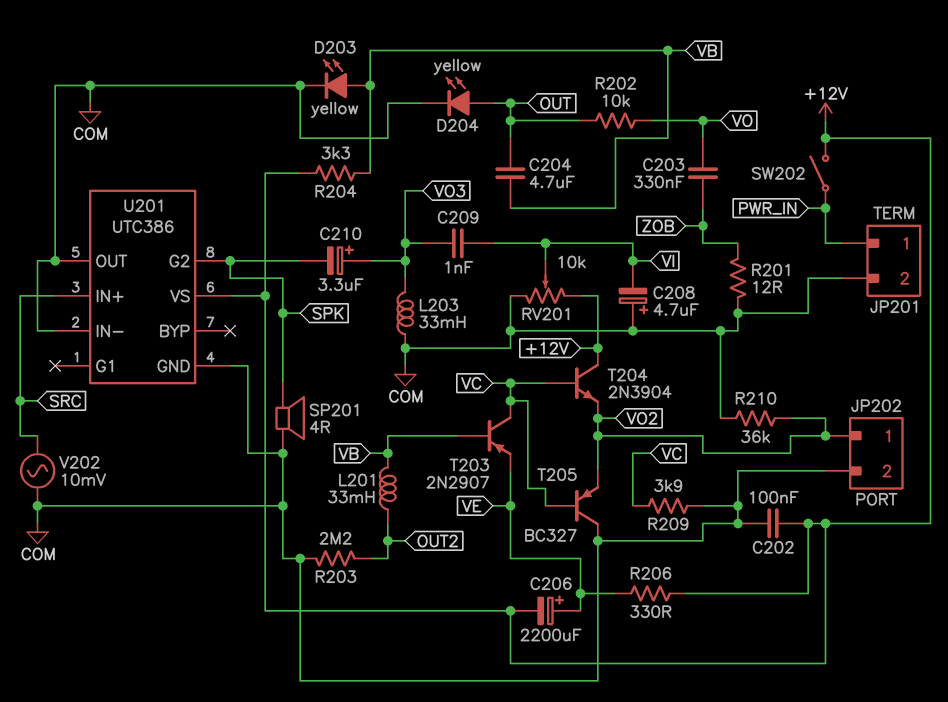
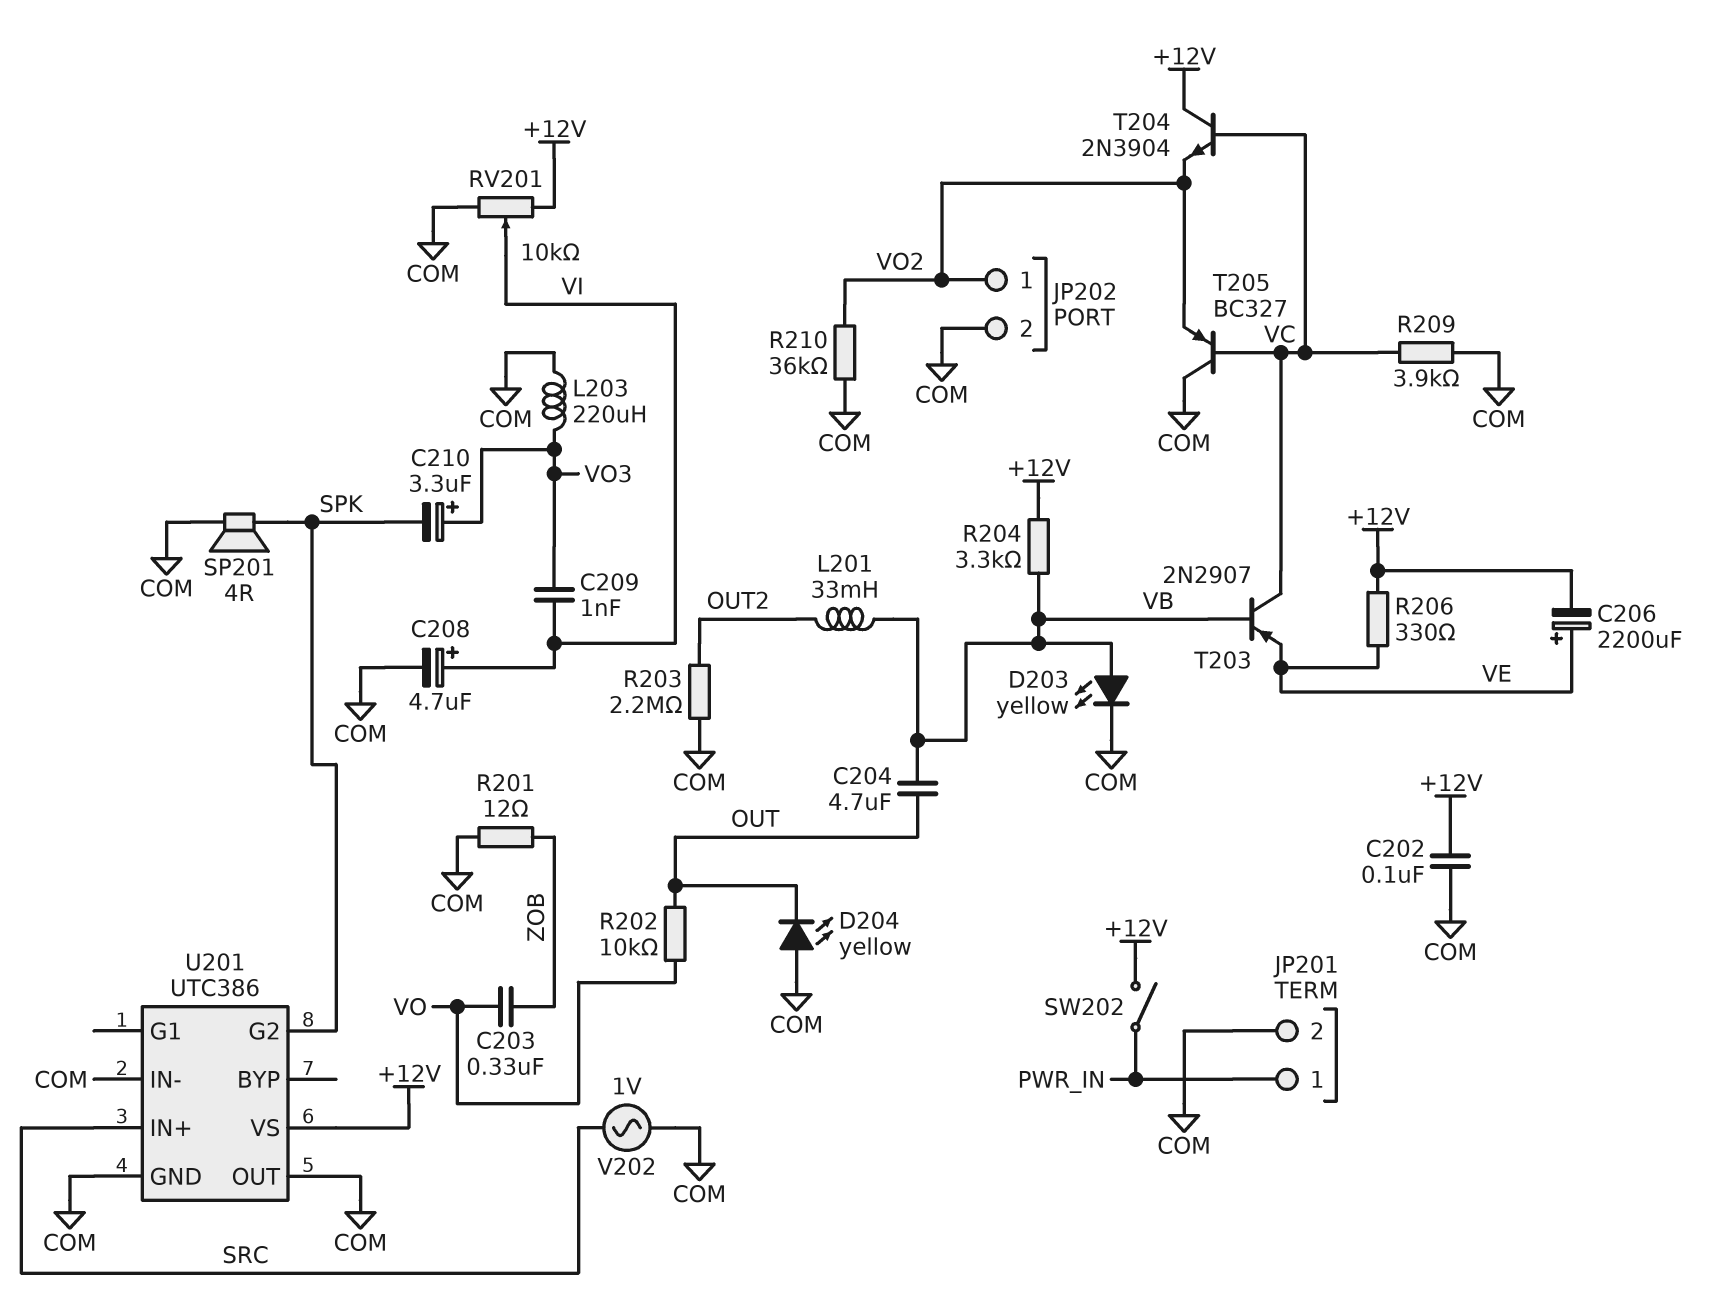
C208: 4.7uF (plus COM, minus VI) -> 4.7uF (plus VI, minus COM)
D204: LED yellow (A OUT, K COM) -> LED yellow (A COM, K OUT)
L203: 33mH (COM, VO3) -> 220uH (COM, VO3)
V202: AC 10mV (COM, SRC) -> AC 1V (COM, SRC)

